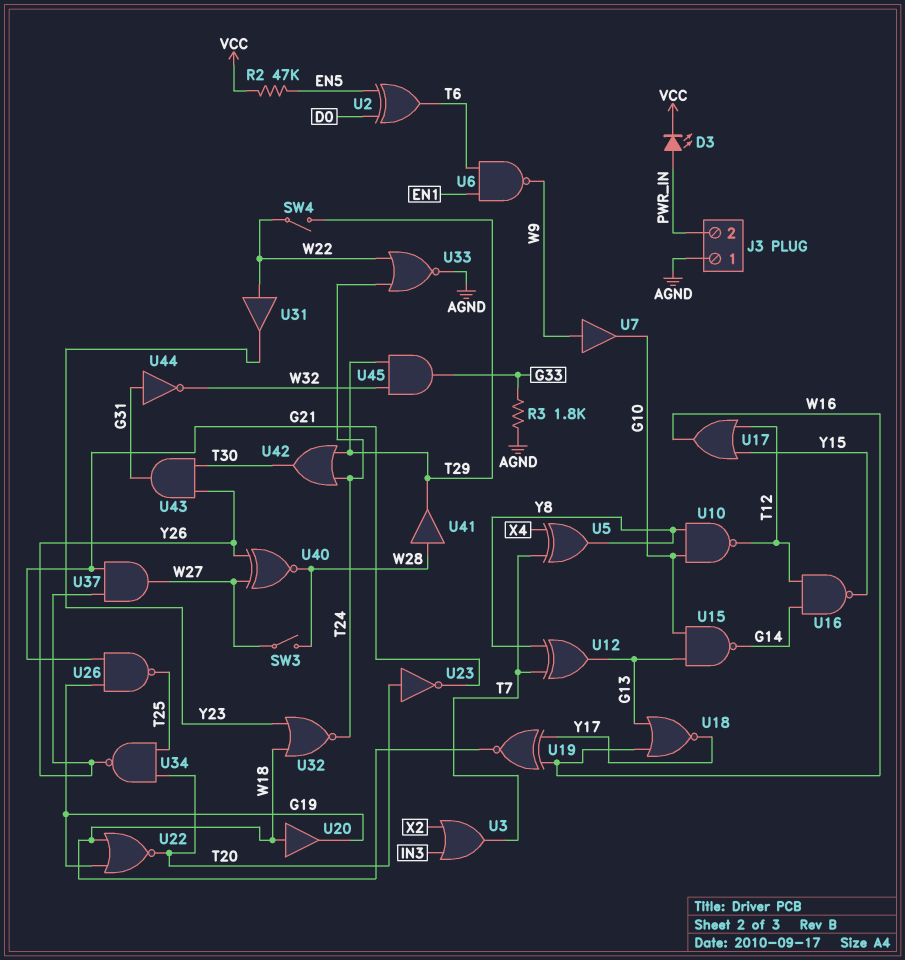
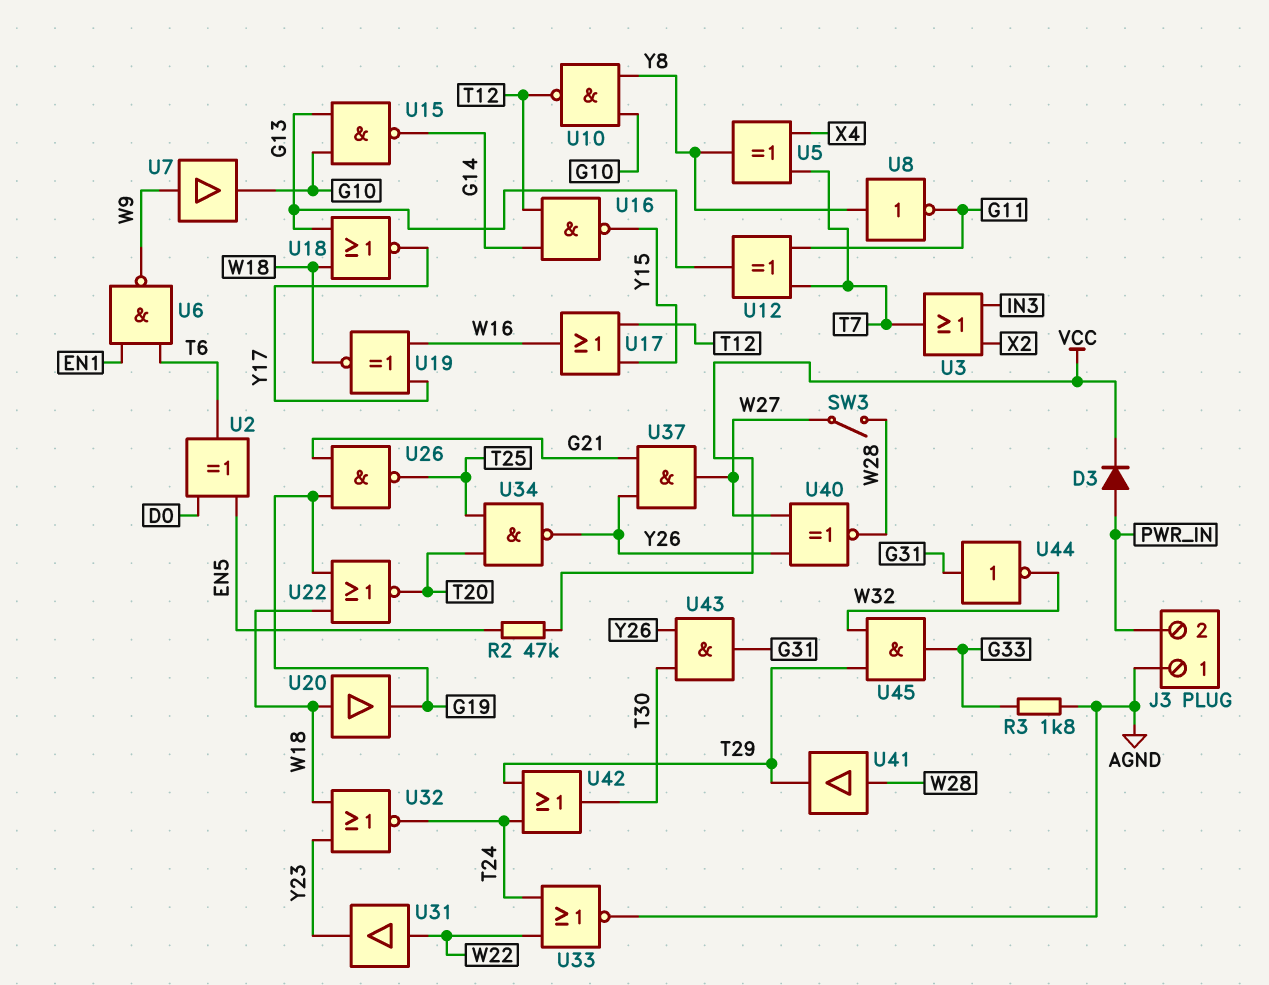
D3: LED (A PWR_IN, K VCC) -> diode (A PWR_IN, K VCC)
SW4: switch (T29, W22) -> none
U8: none -> NOT (in Y8, out G11)
U12: XOR (in T7, in Y8, out G13) -> XOR (in G11, in T7, out G13)
U18: NOR (in G13, in W16, out Y17) -> NOR (in G13, in W18, out Y17)
U23: NOT (in T20, out G21) -> none

